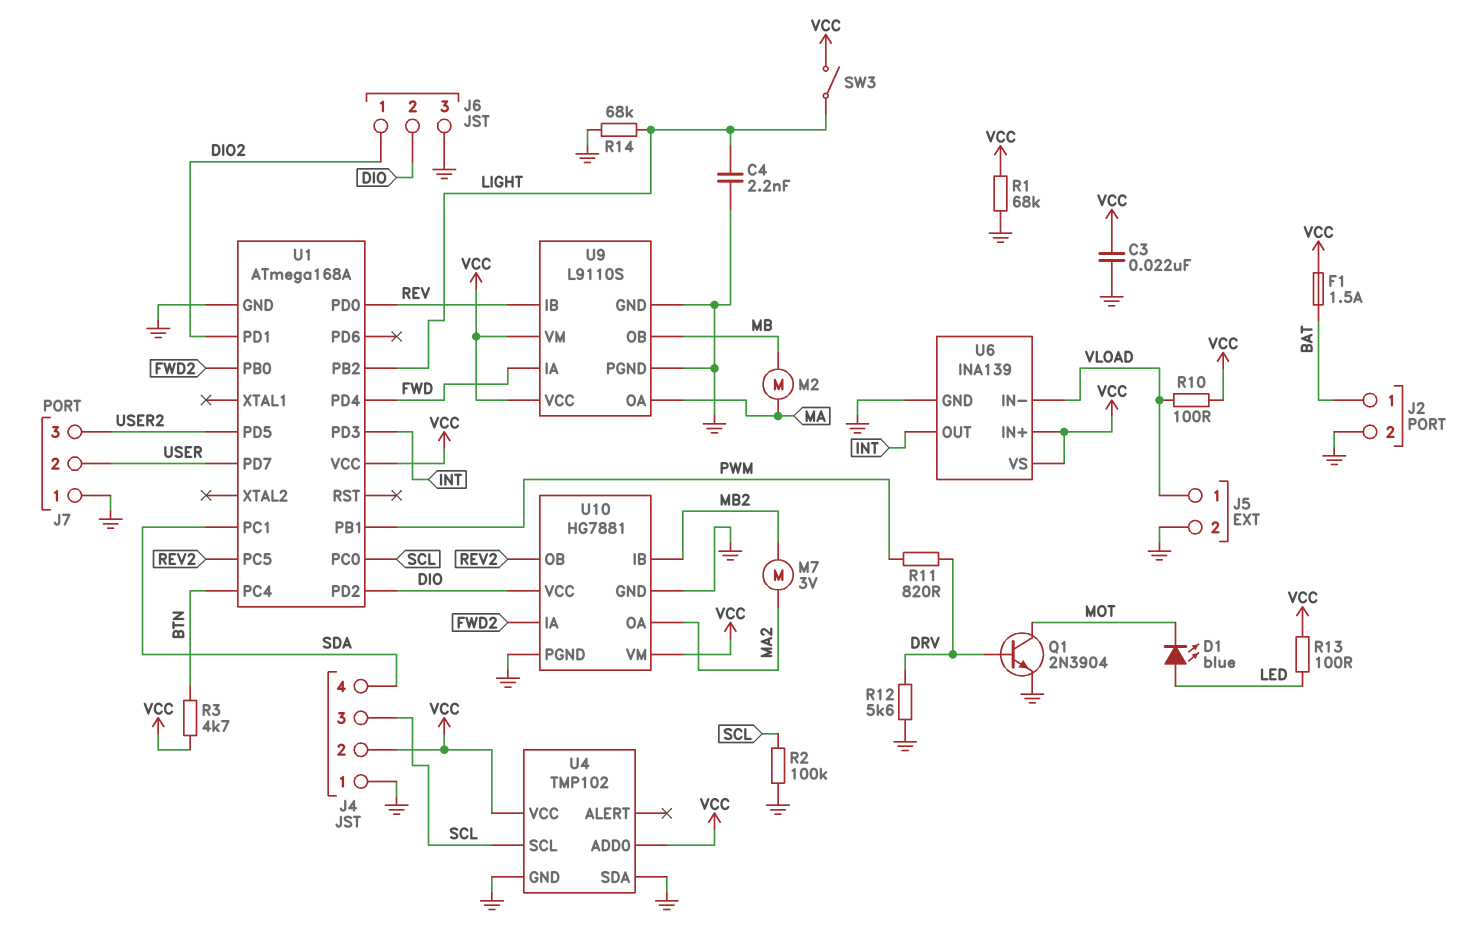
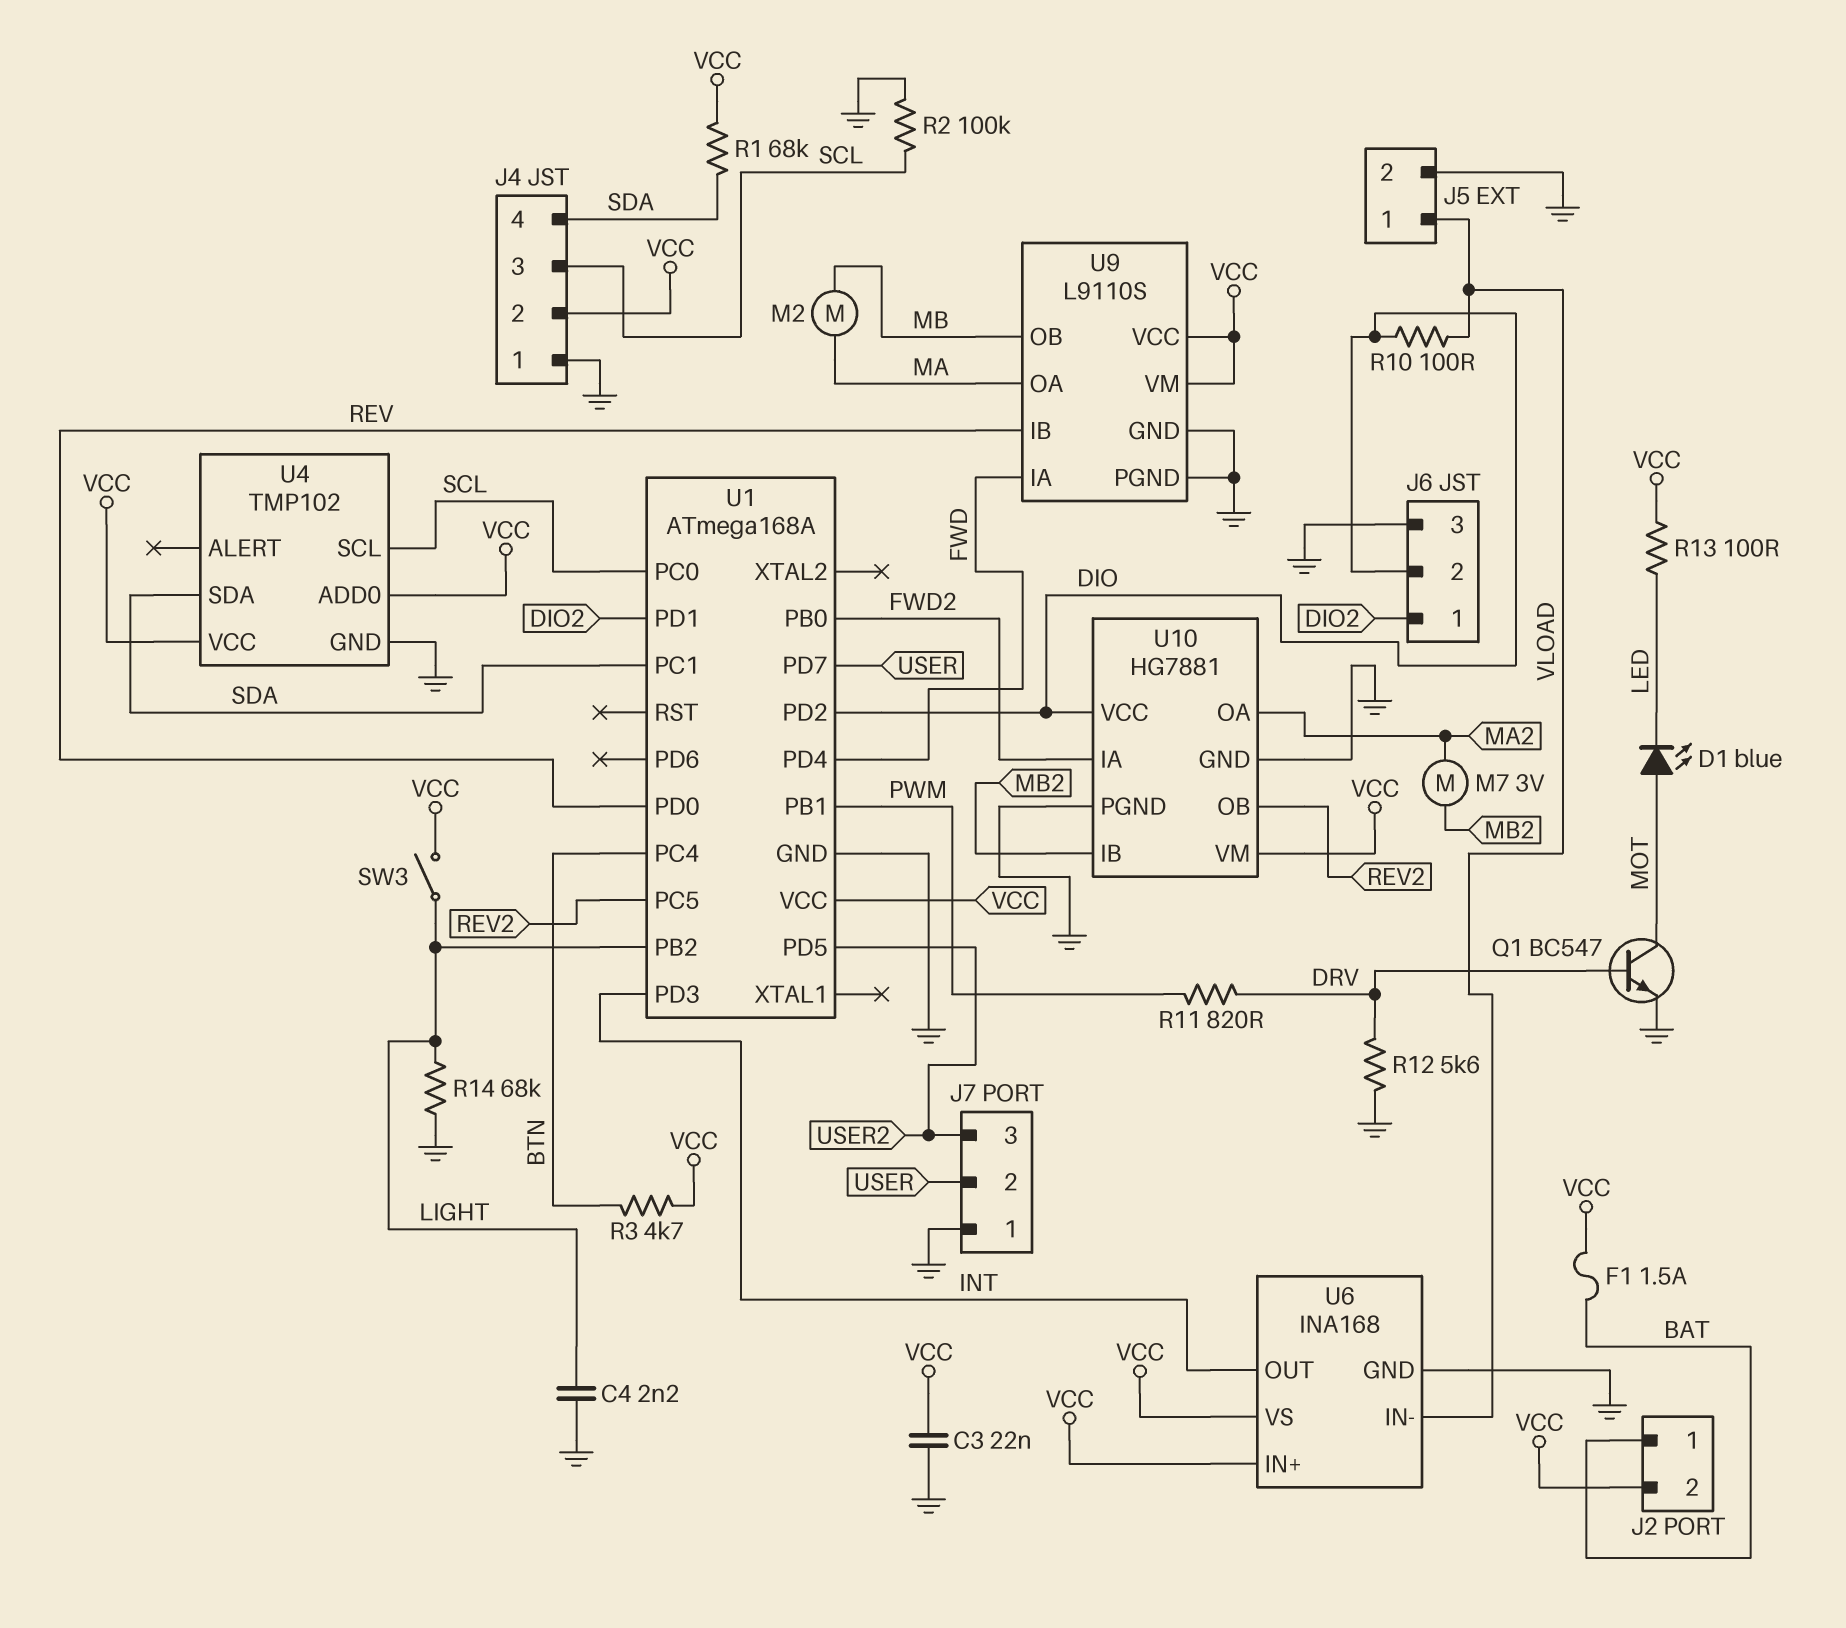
D1: LED blue (A LED, K MOT) -> LED blue (A MOT, K LED)
J2 pin 2: GND -> VCC
Q1: NPN 2N3904 (B DRV, C MOT, E GND) -> NPN BC547 (B DRV, C MOT, E GND)
R1: 68k (GND, VCC) -> 68k (SDA, VCC)
R10: 100 (VCC, VLOAD) -> 100 (DIO, VLOAD)
U4 pin SDA: GND -> SDA
U6: INA139 -> INA168

